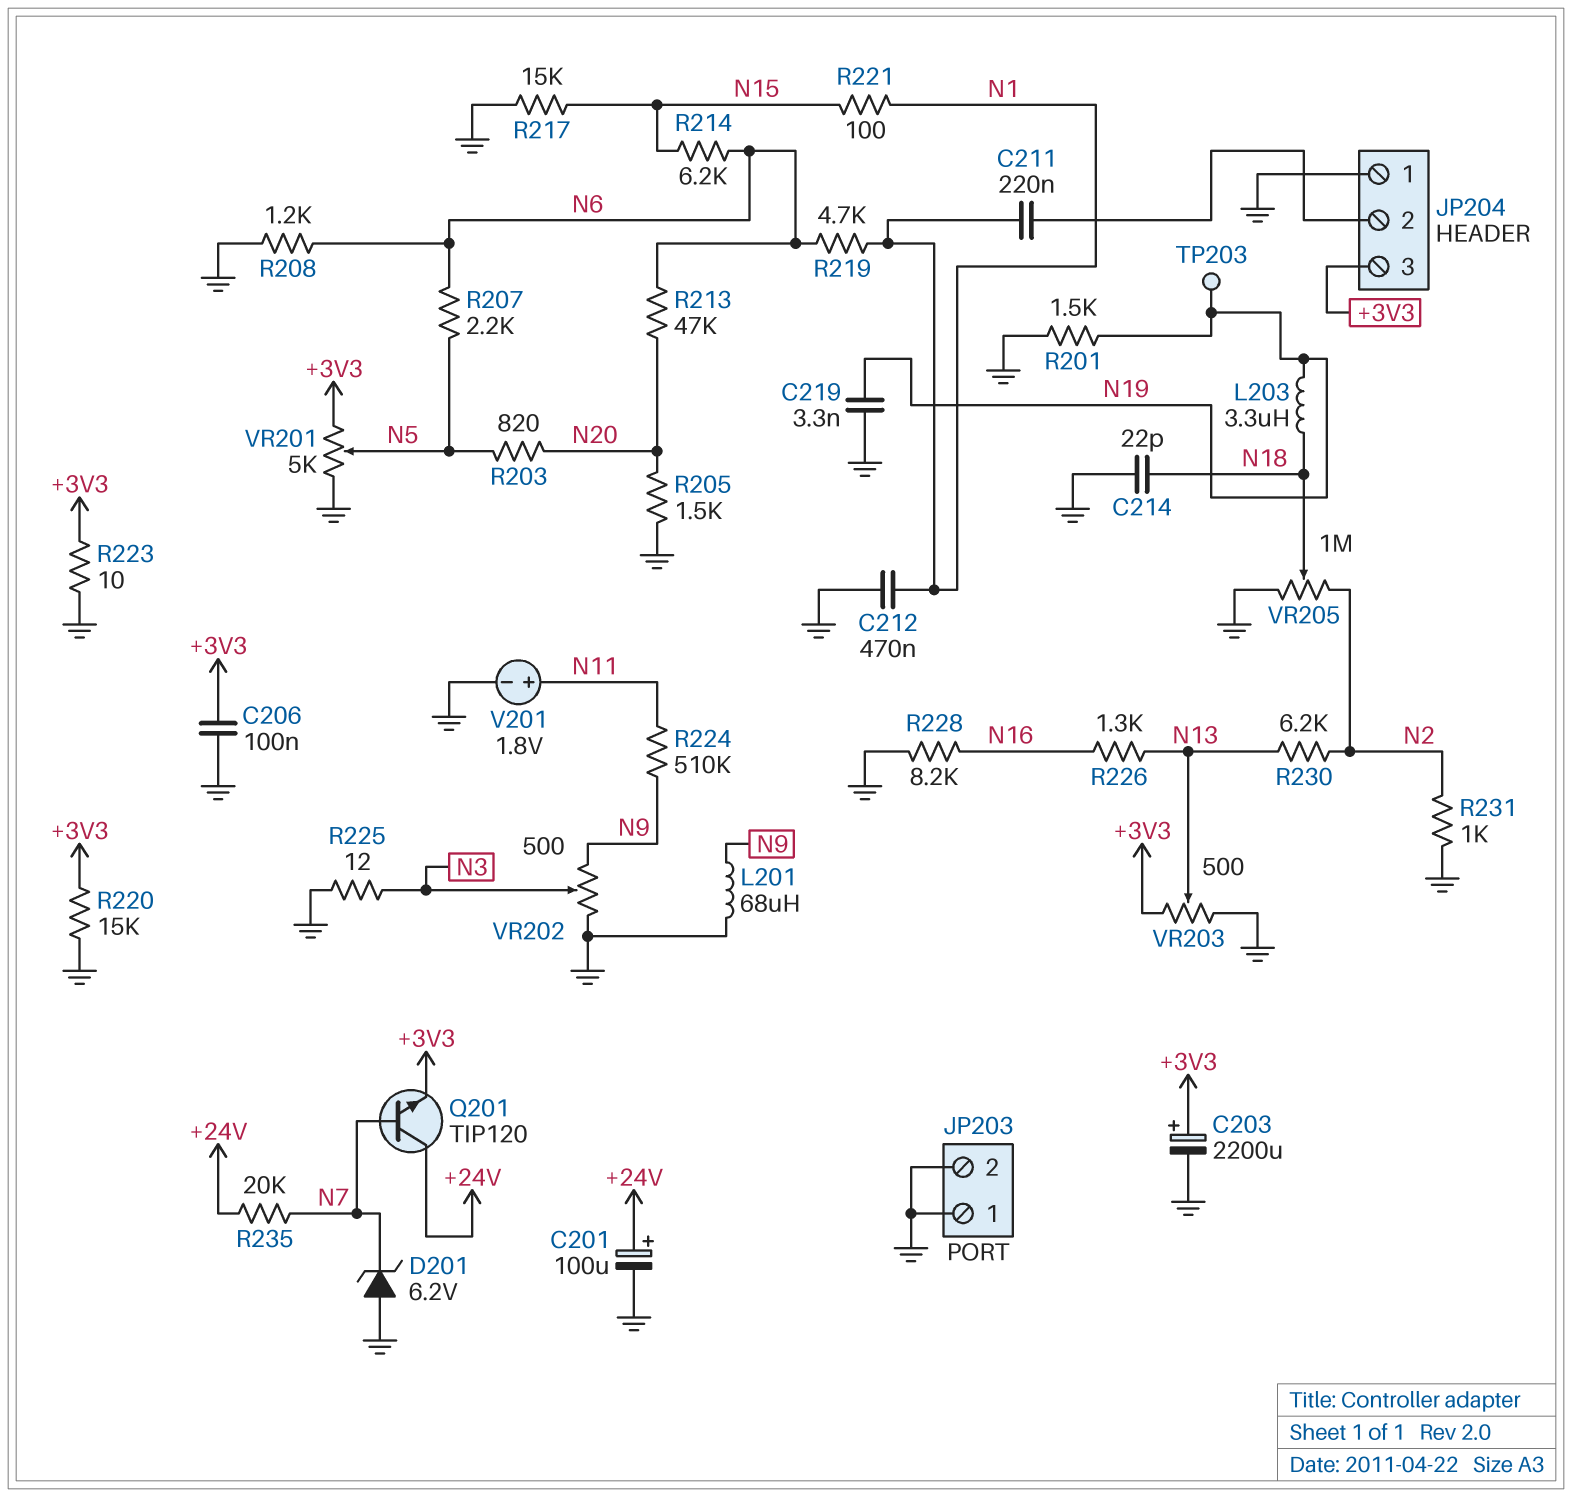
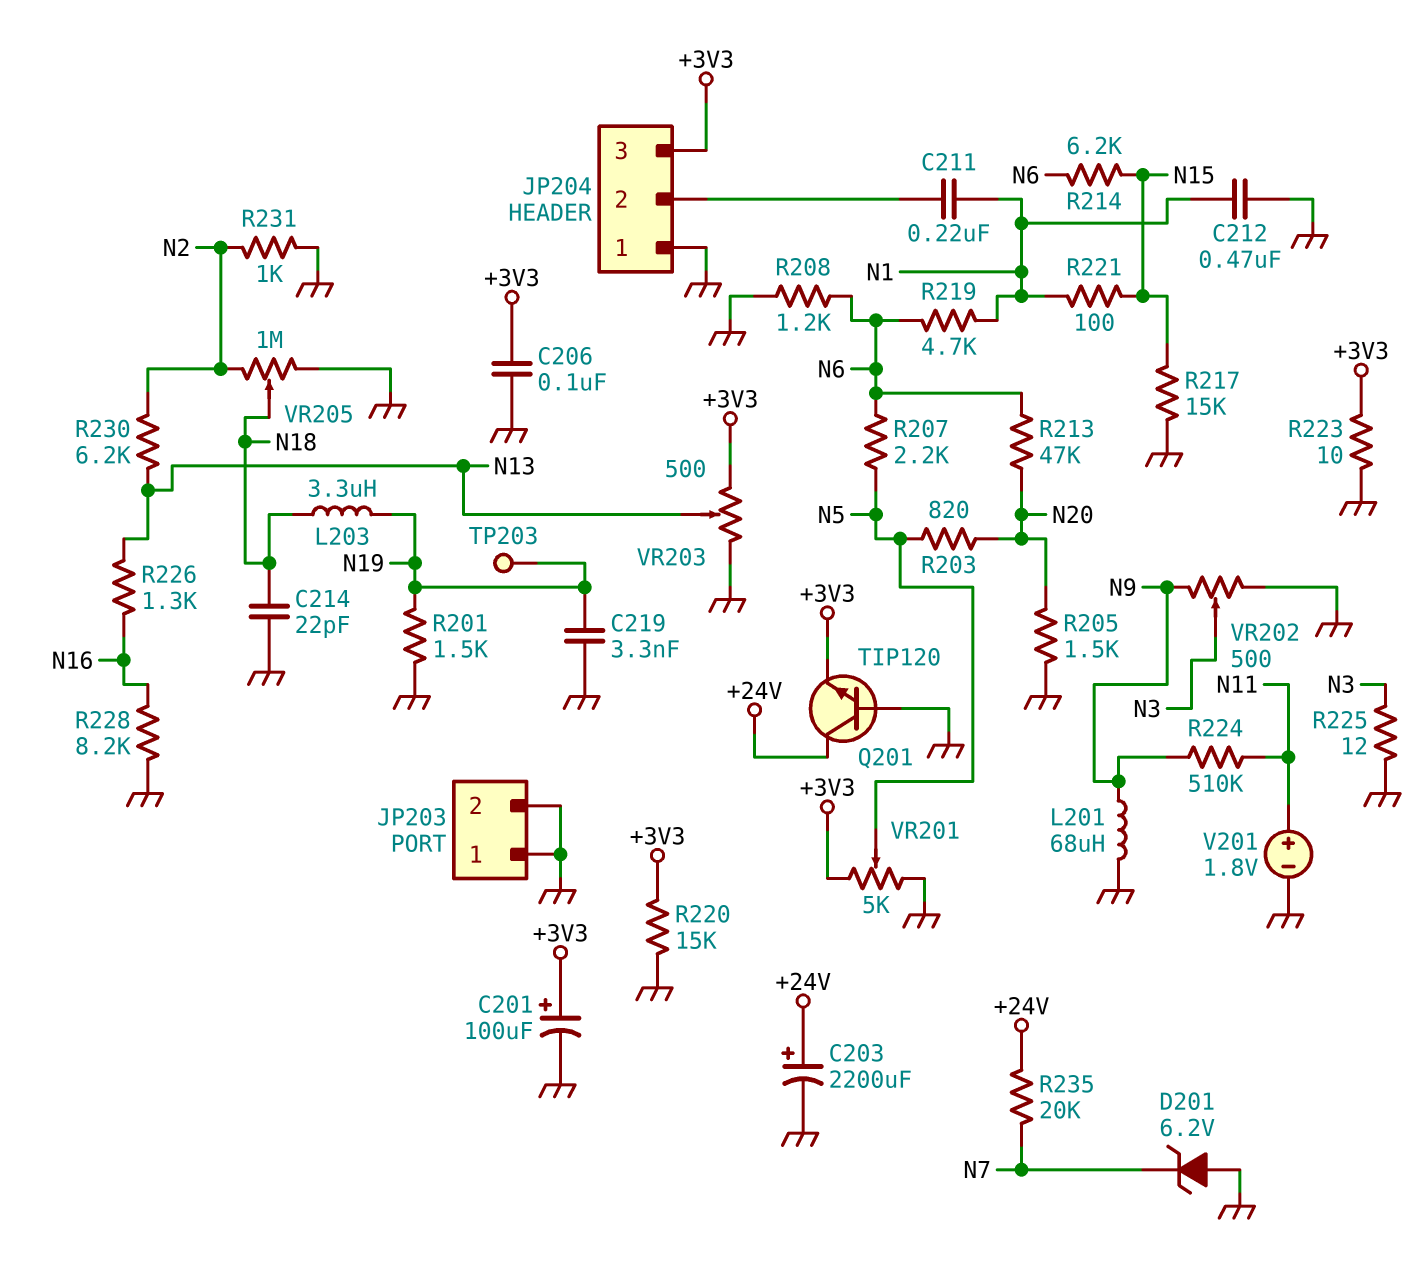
C201: 100uF (plus +24V, minus GND) -> 100uF (plus +3V3, minus GND)
C203: 2200uF (plus +3V3, minus GND) -> 2200uF (plus +24V, minus GND)
Q201: NPN TIP120 (B N7, C +24V, E +3V3) -> NPN TIP120 (B GND, C +24V, E +3V3)

